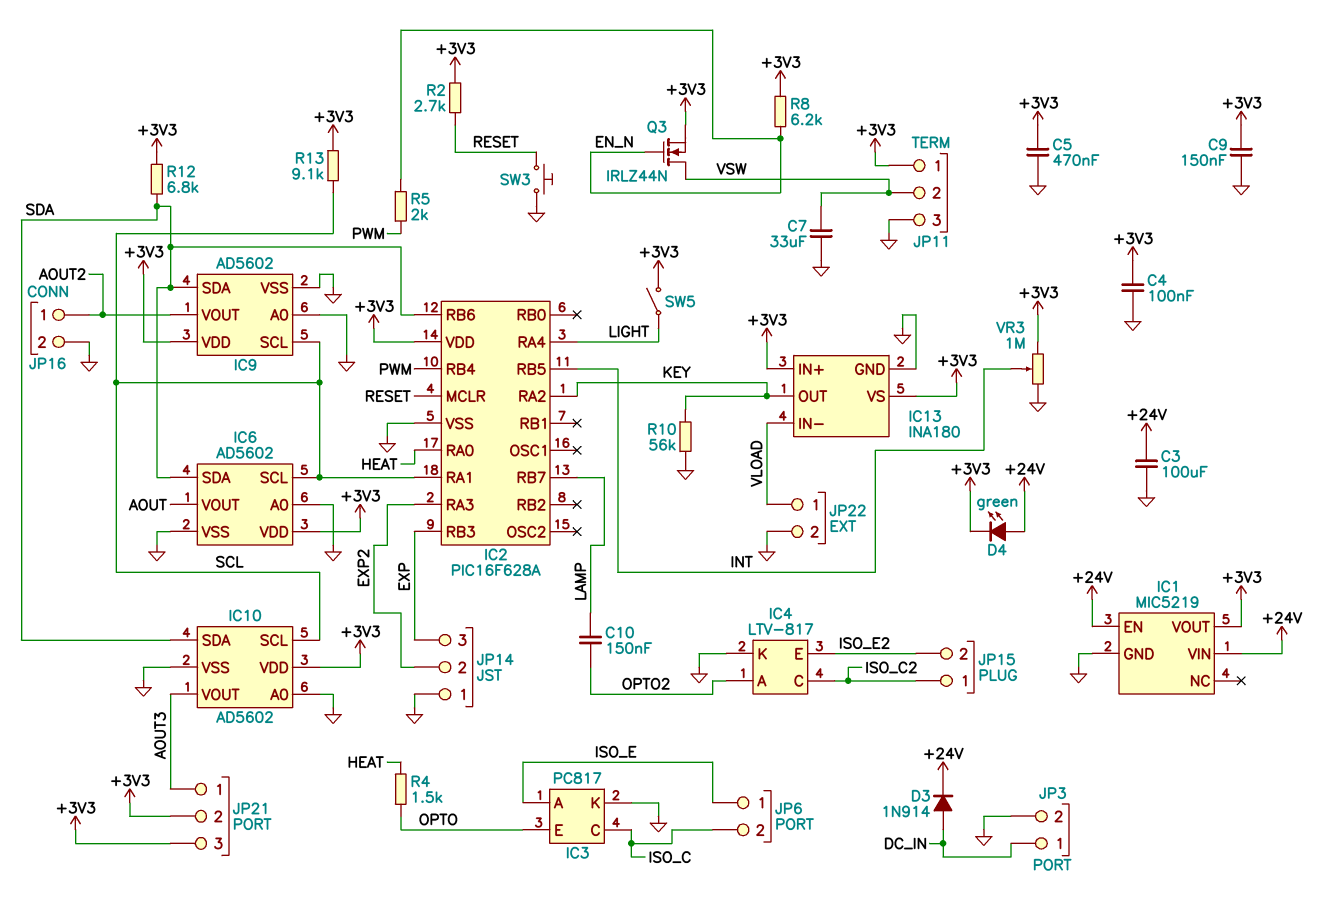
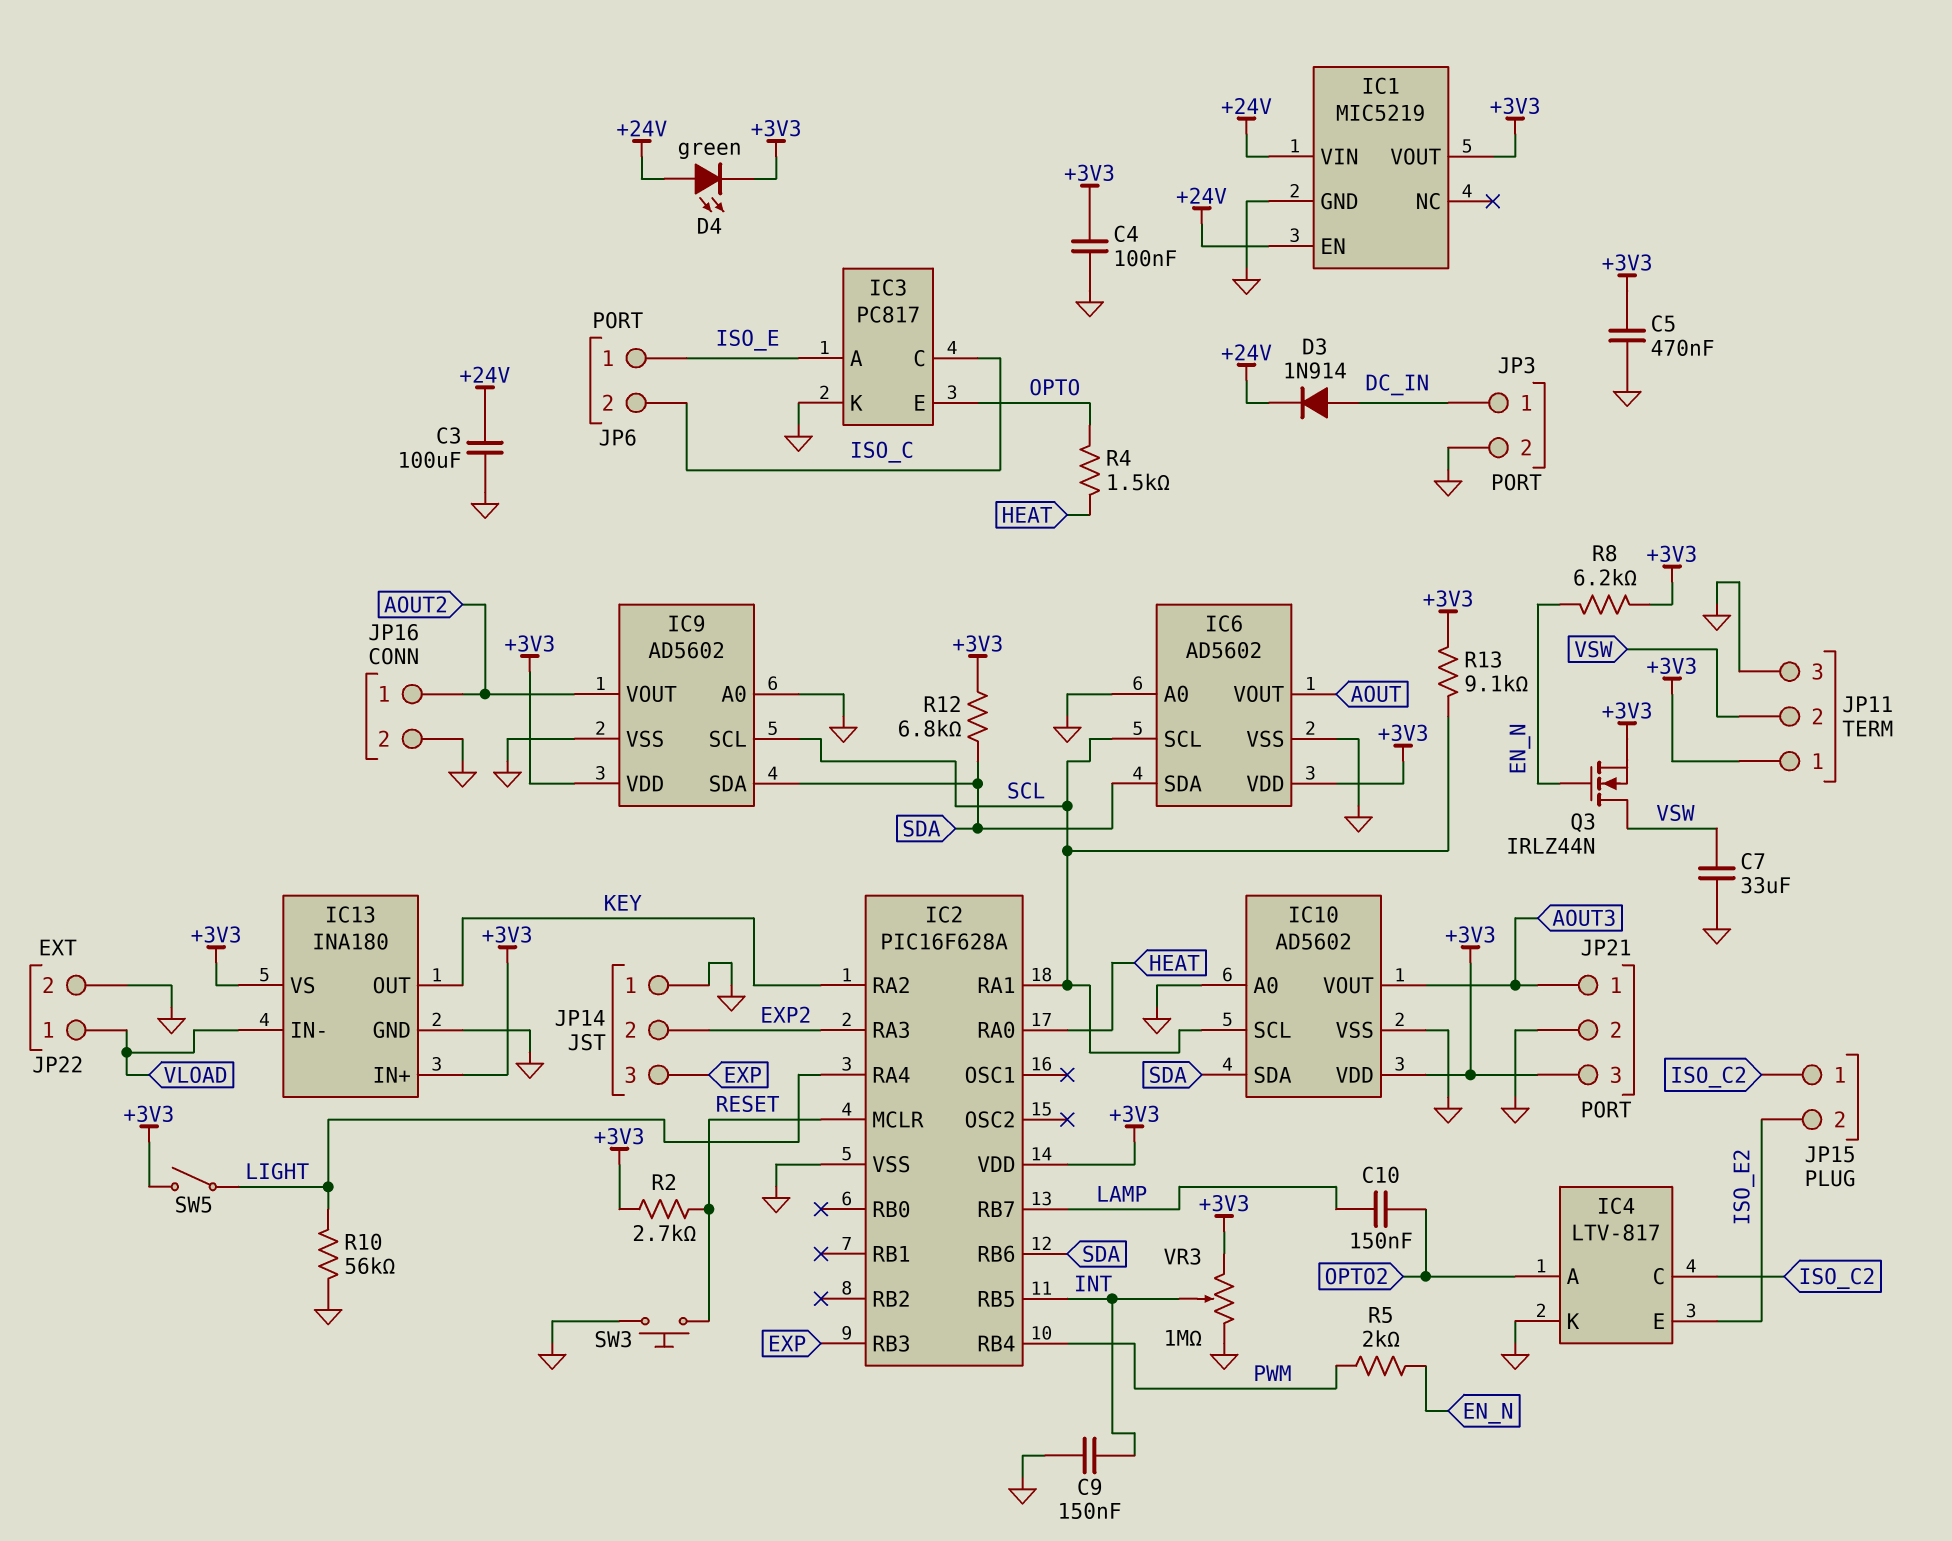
C9: 150nF (+3V3, GND) -> 150nF (GND, INT)
JP21 pin 2: +3V3 -> GND
R10: 56k (GND, KEY) -> 56k (GND, LIGHT)

